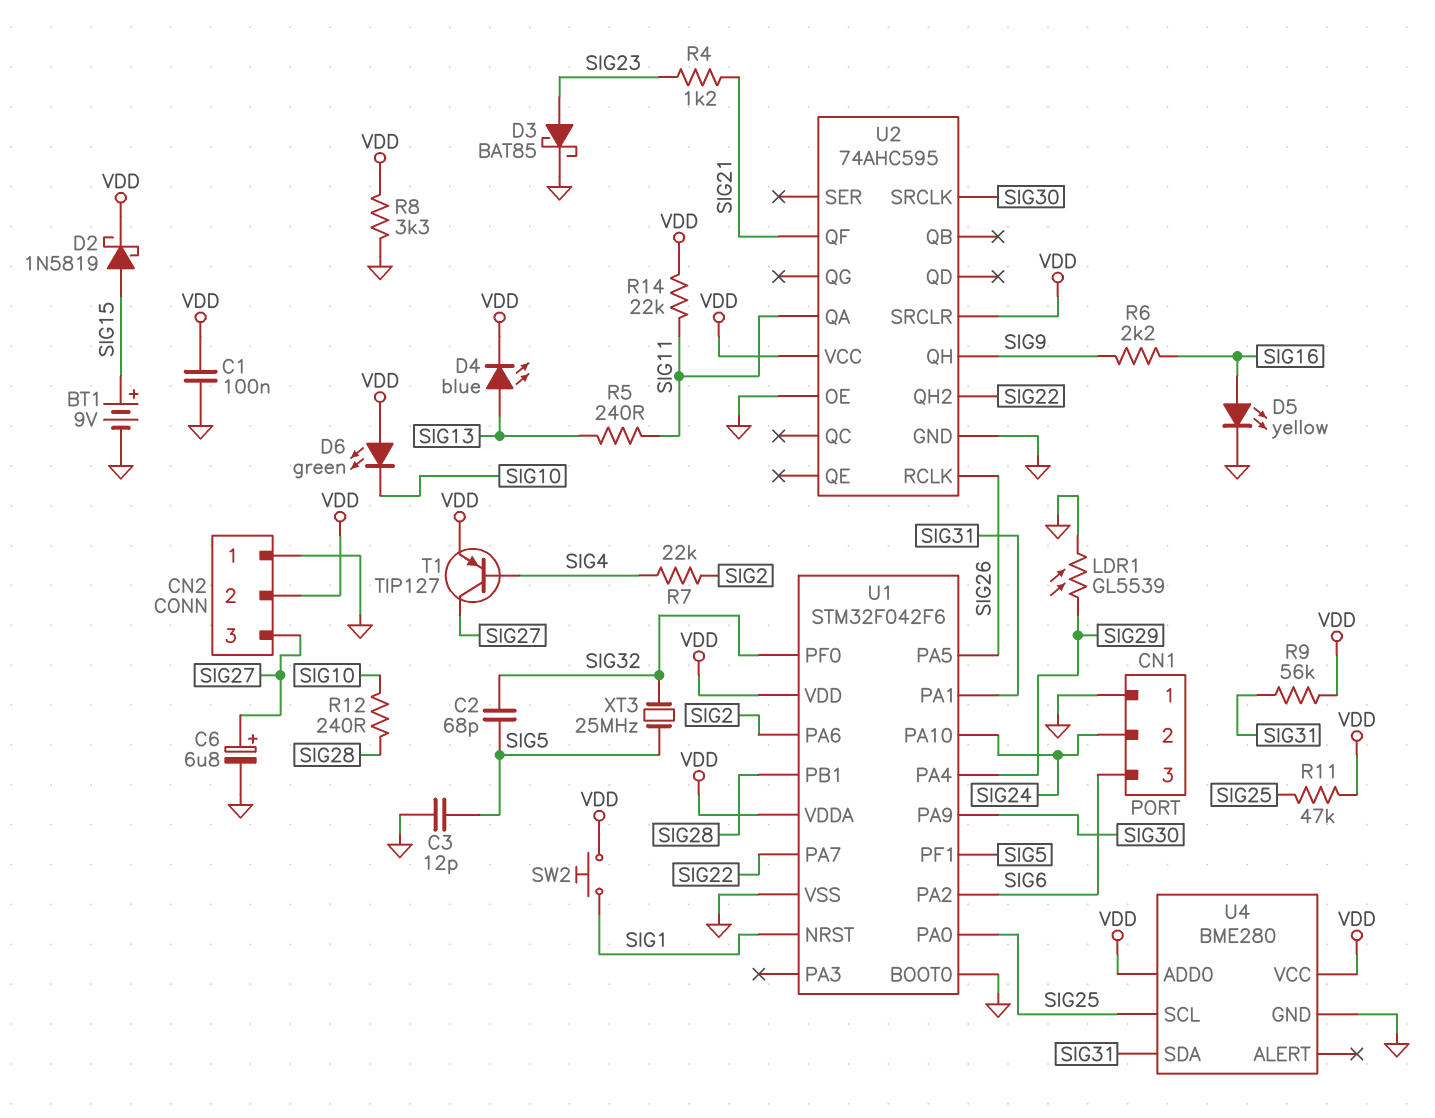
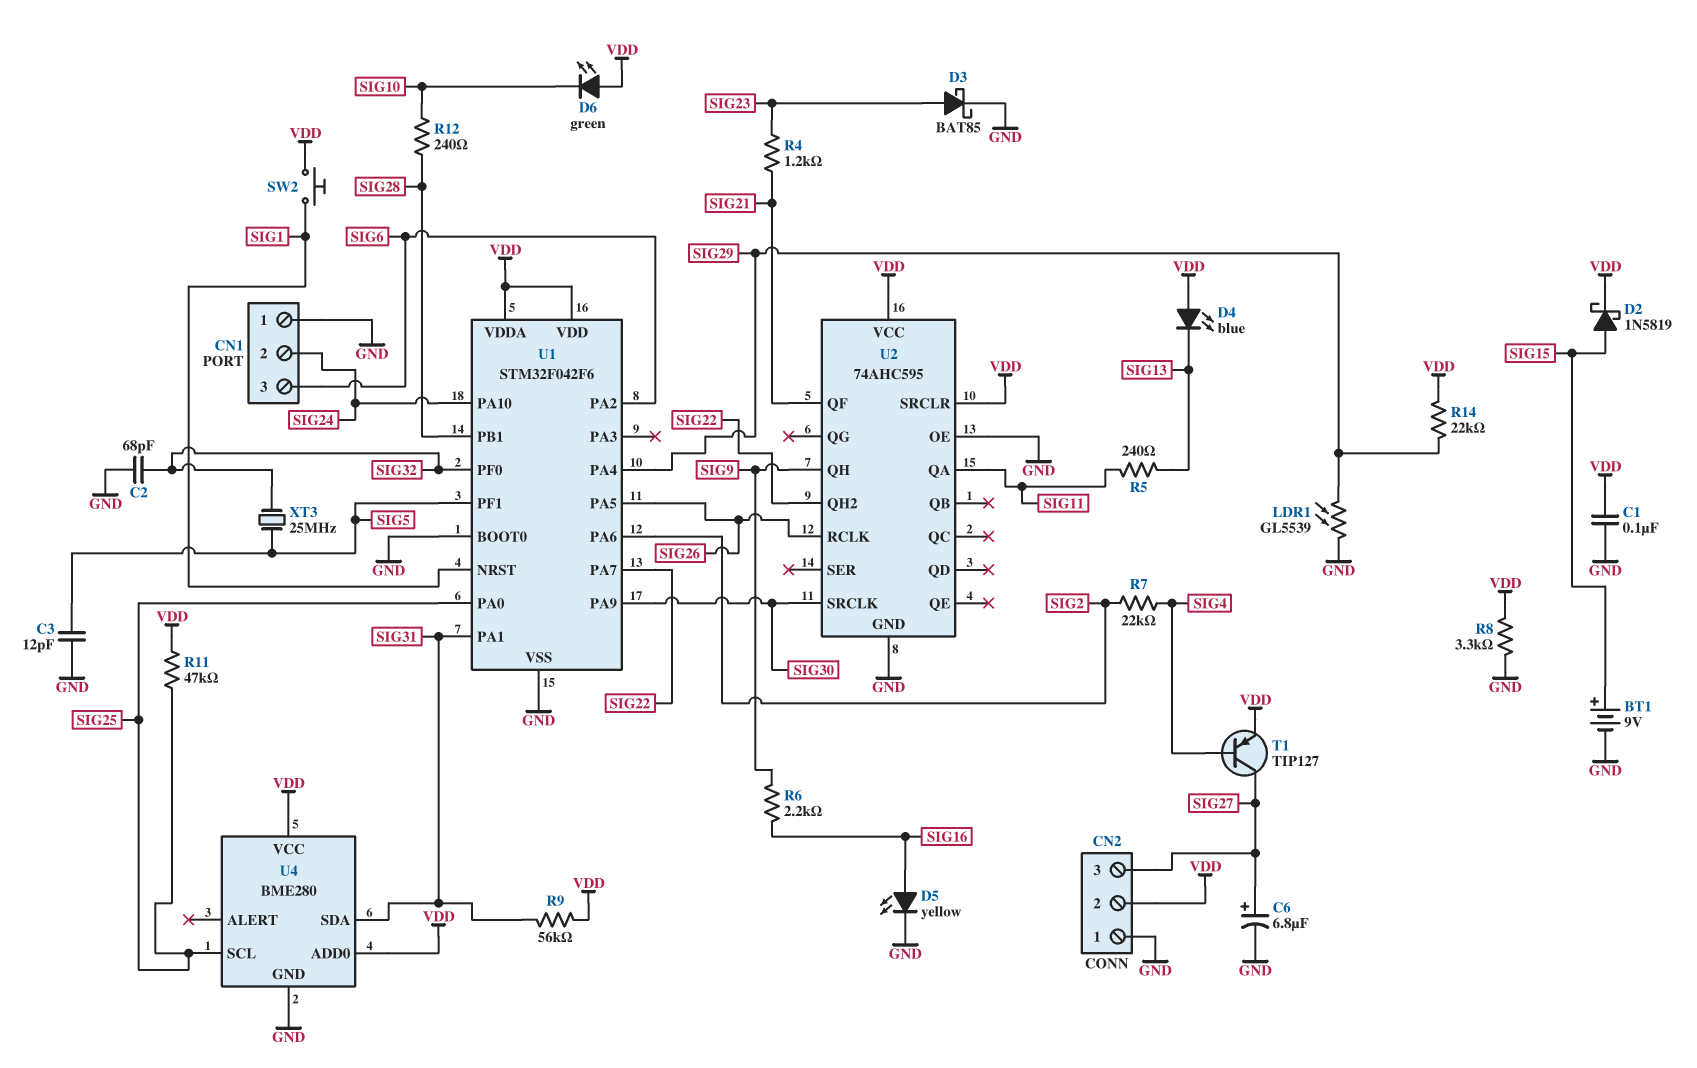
C2: 68pF (SIG5, SIG32) -> 68pF (GND, SIG32)
D4: LED blue (A SIG13, K VDD) -> LED blue (A VDD, K SIG13)
R14: 22k (SIG11, VDD) -> 22k (SIG29, VDD)

